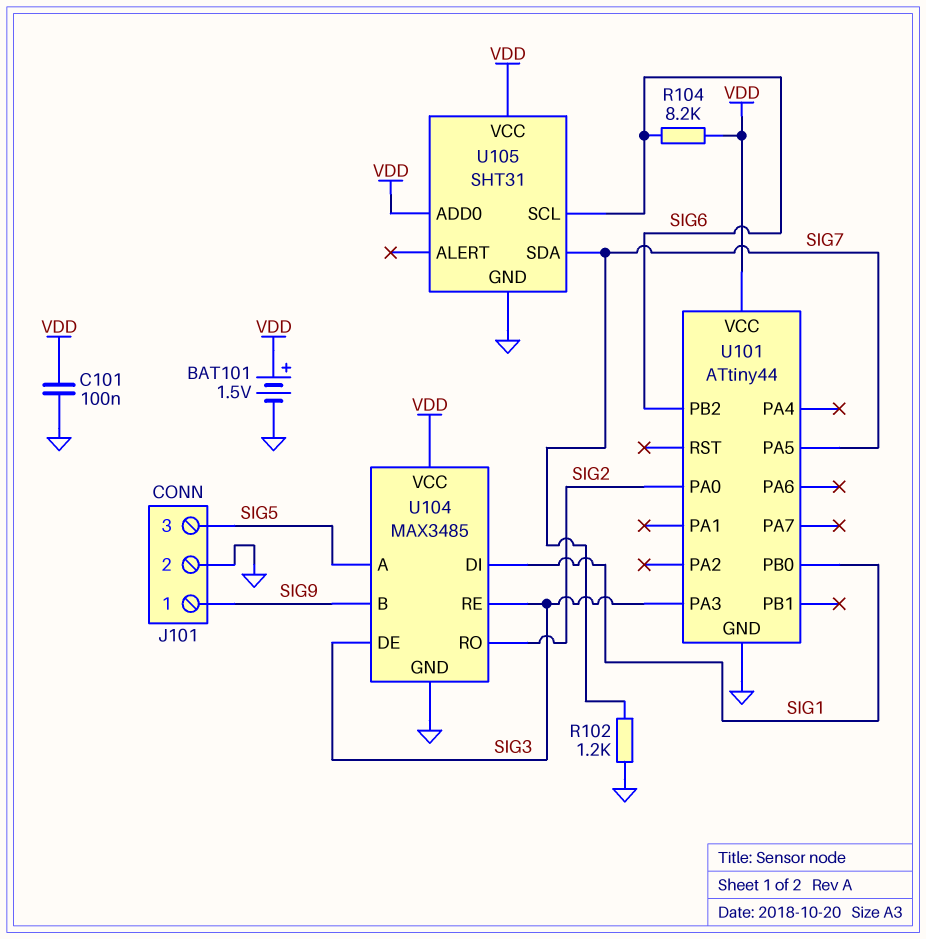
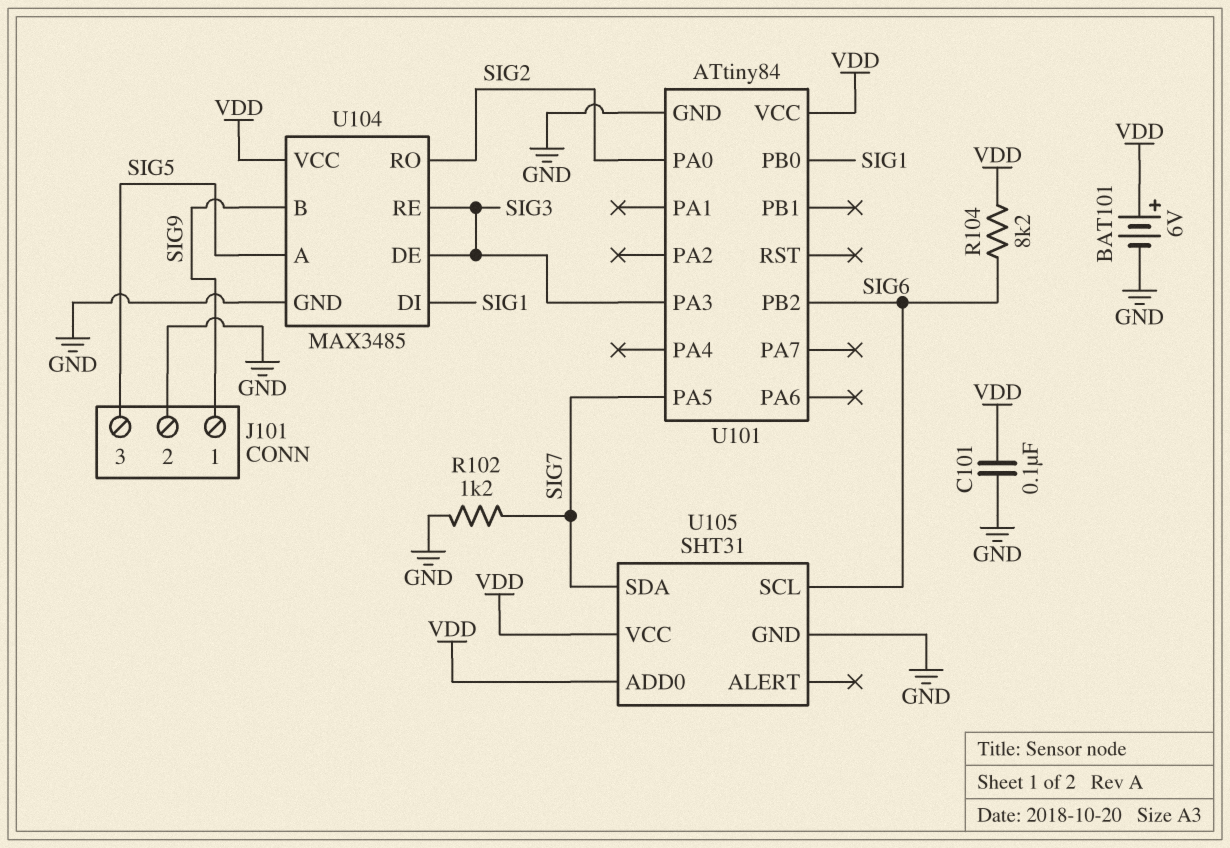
BAT101: 1.5V (plus VDD, minus GND) -> 6V (plus VDD, minus GND)
U101: ATtiny44 -> ATtiny84

